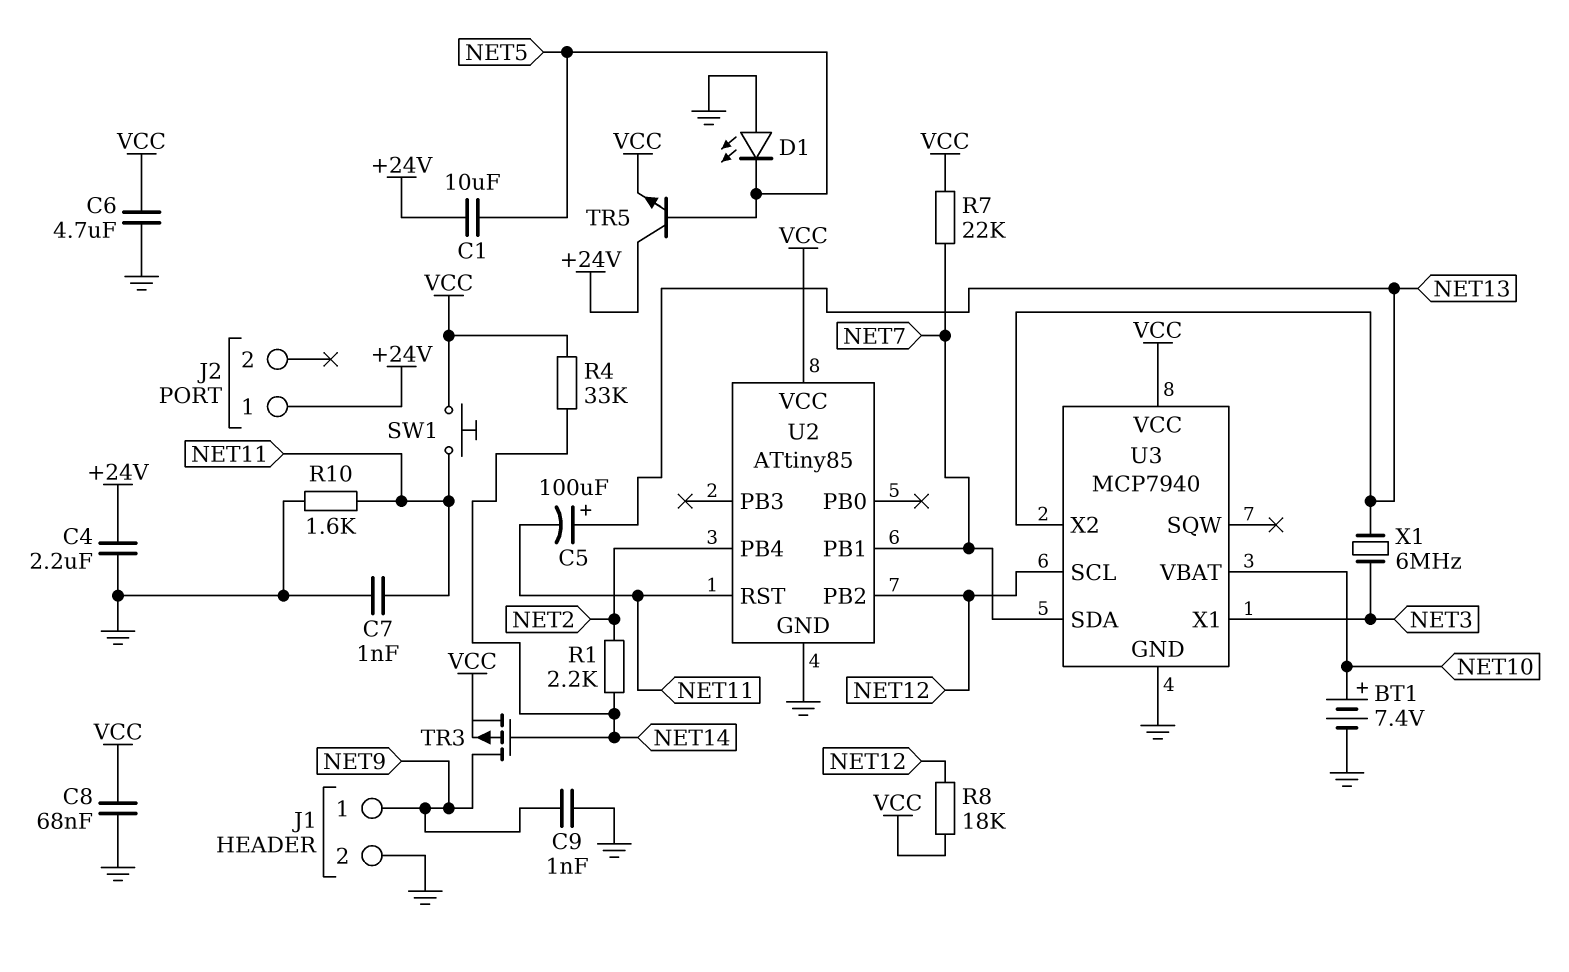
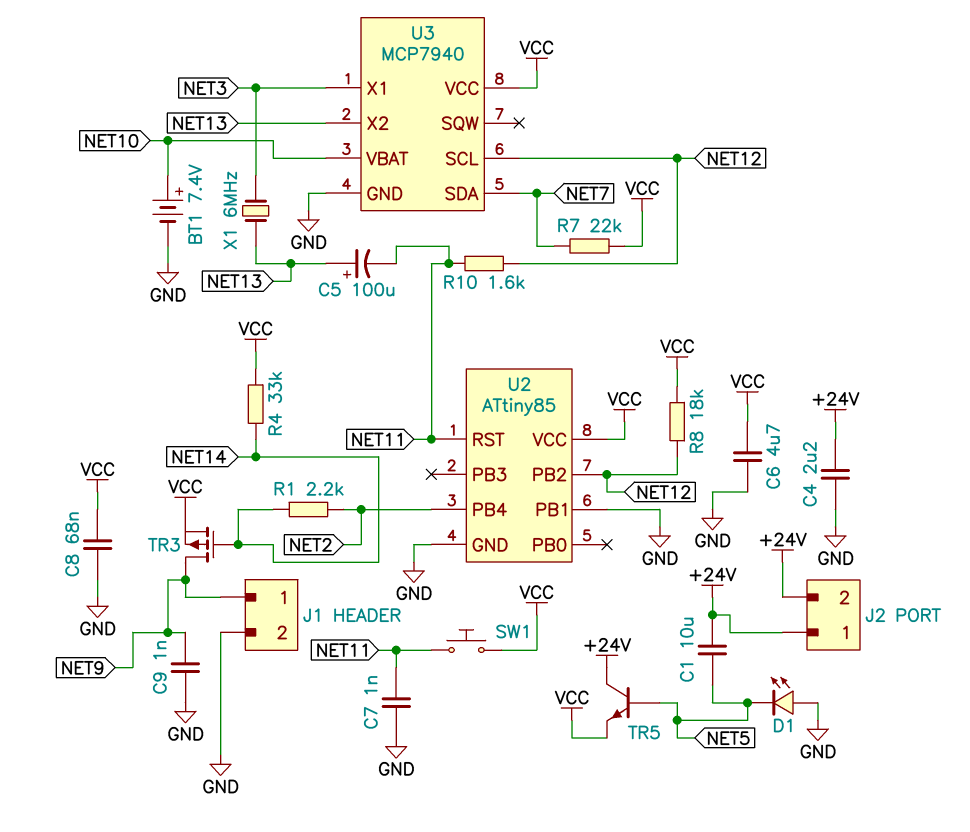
J2 pin 2: none -> +24V
R10: 1.6k (GND, NET11) -> 1.6k (NET11, NET12)
U2 pin PB1: NET7 -> GND

